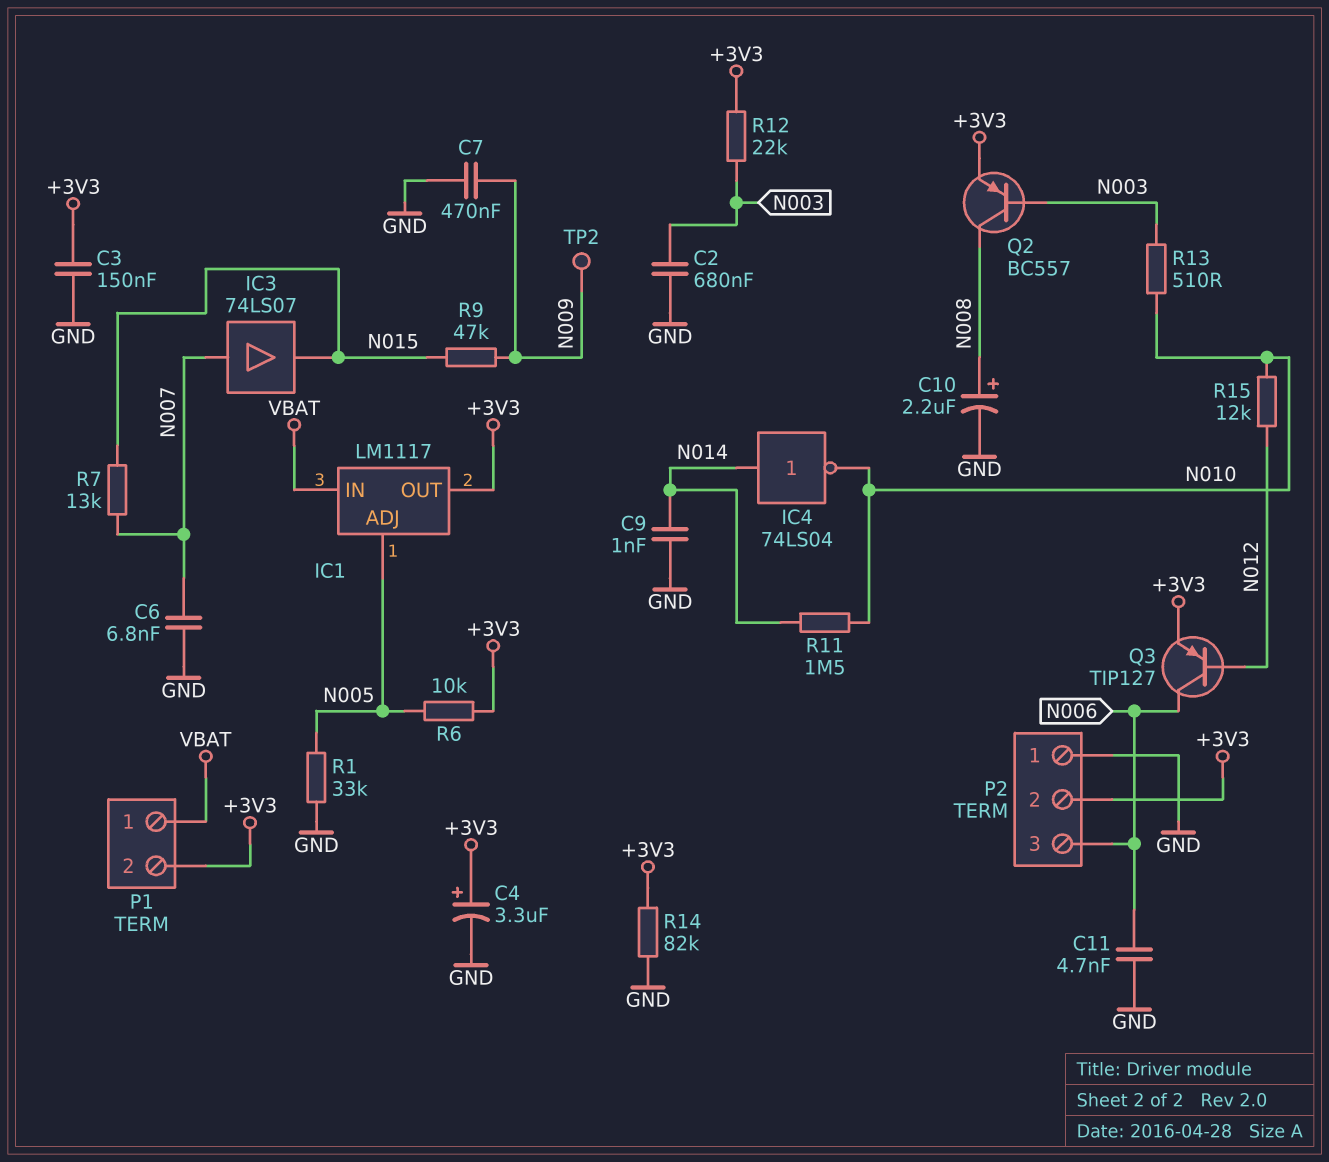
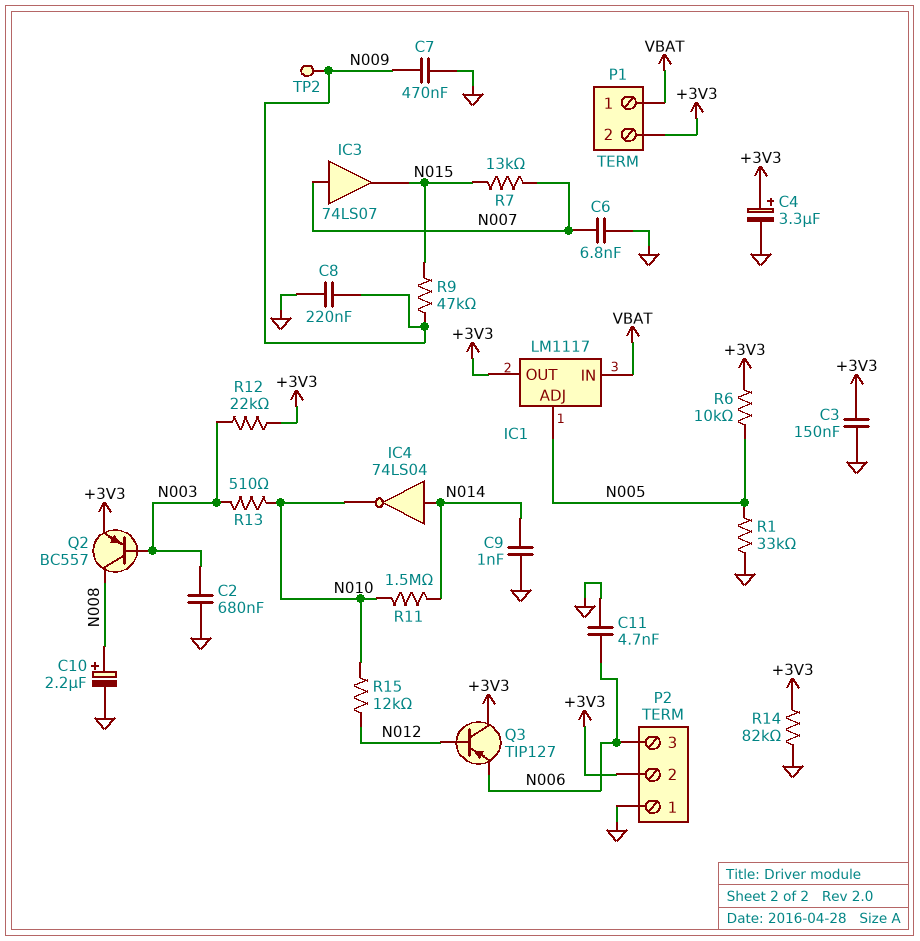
C8: none -> 220nF (GND, N009)
Q3: PNP TIP127 (B N012, C N006, E +3V3) -> PNP TIP127 (B N012, C +3V3, E N006)

